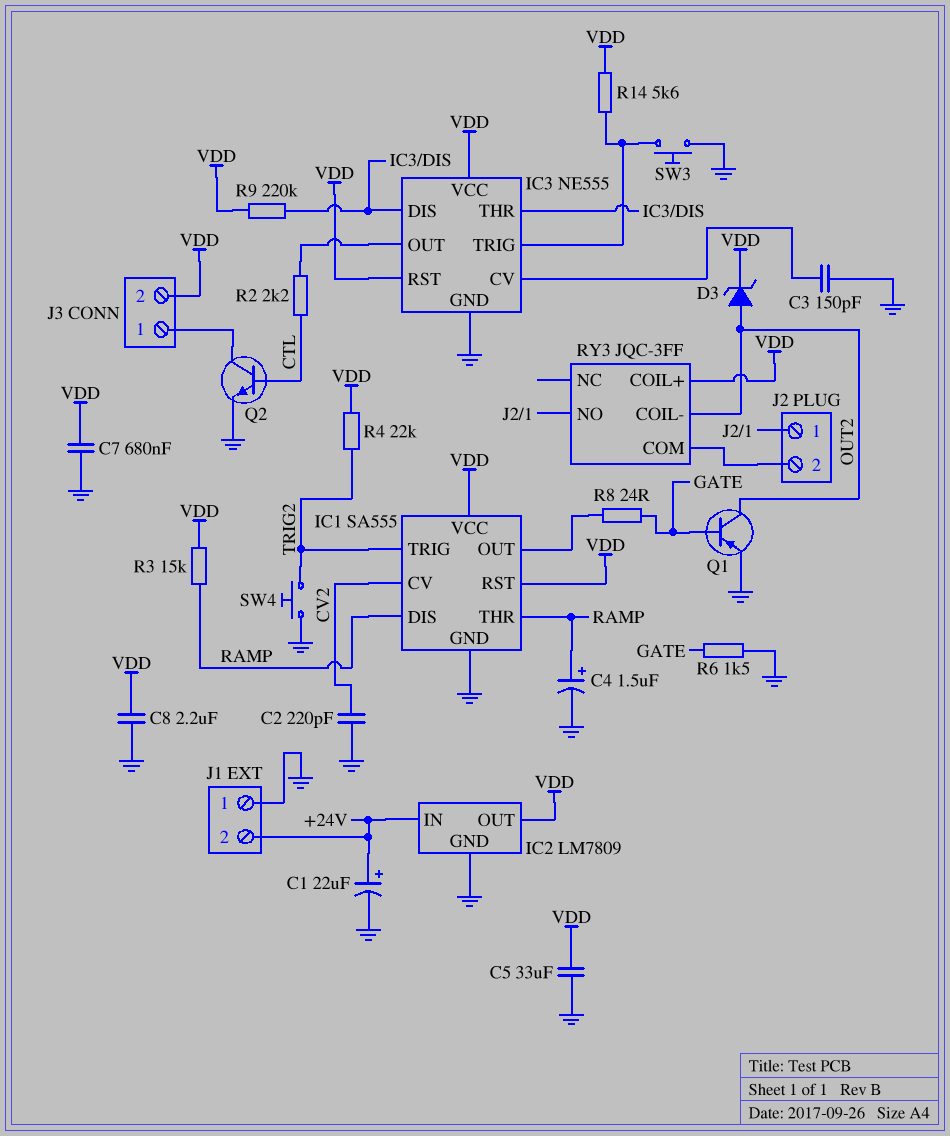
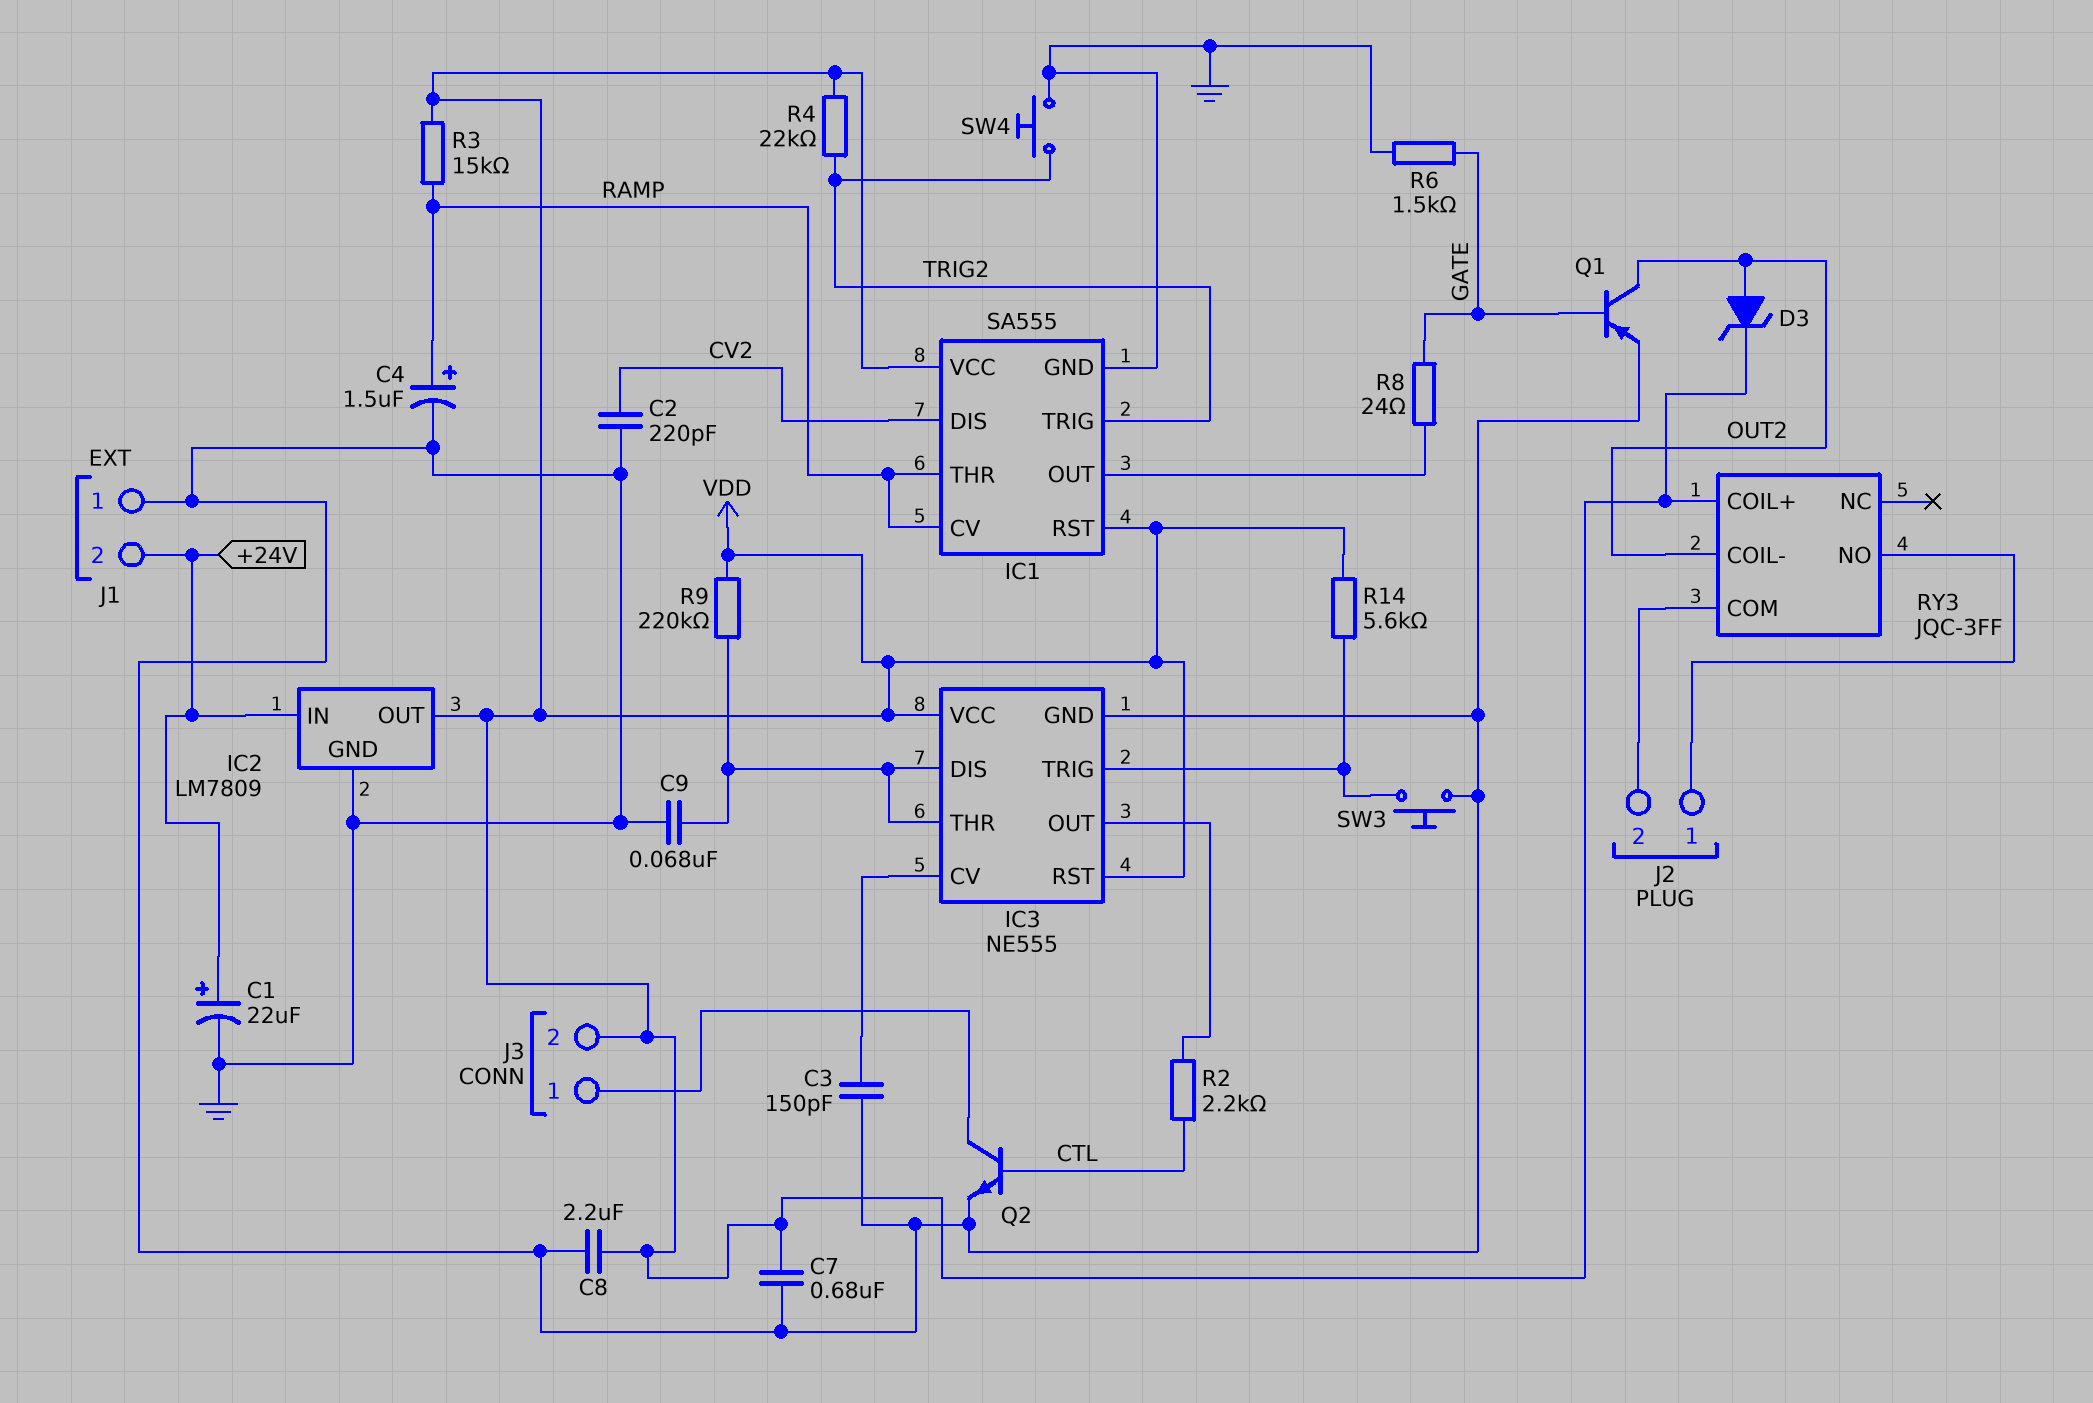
C5: 33uF (GND, VDD) -> none
C9: none -> 68nF (GND, IC3/DIS)
IC1 pin CV: CV2 -> RAMP
IC1 pin DIS: RAMP -> CV2

